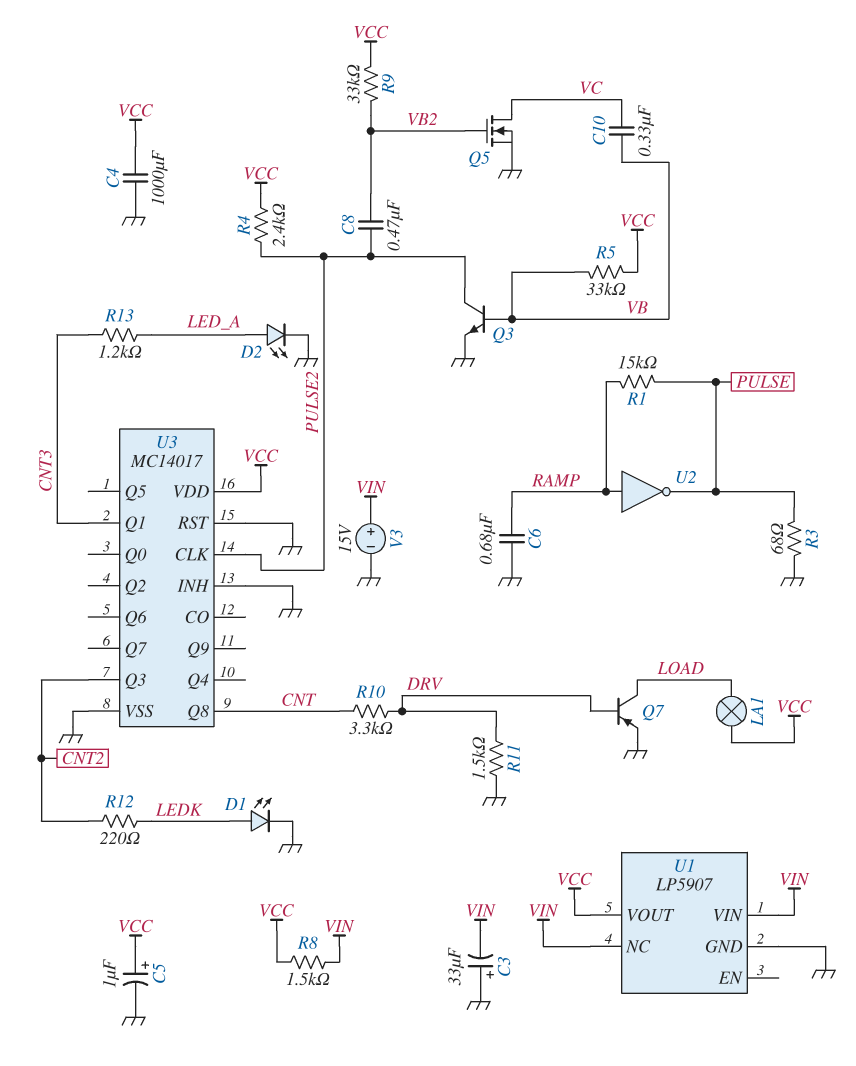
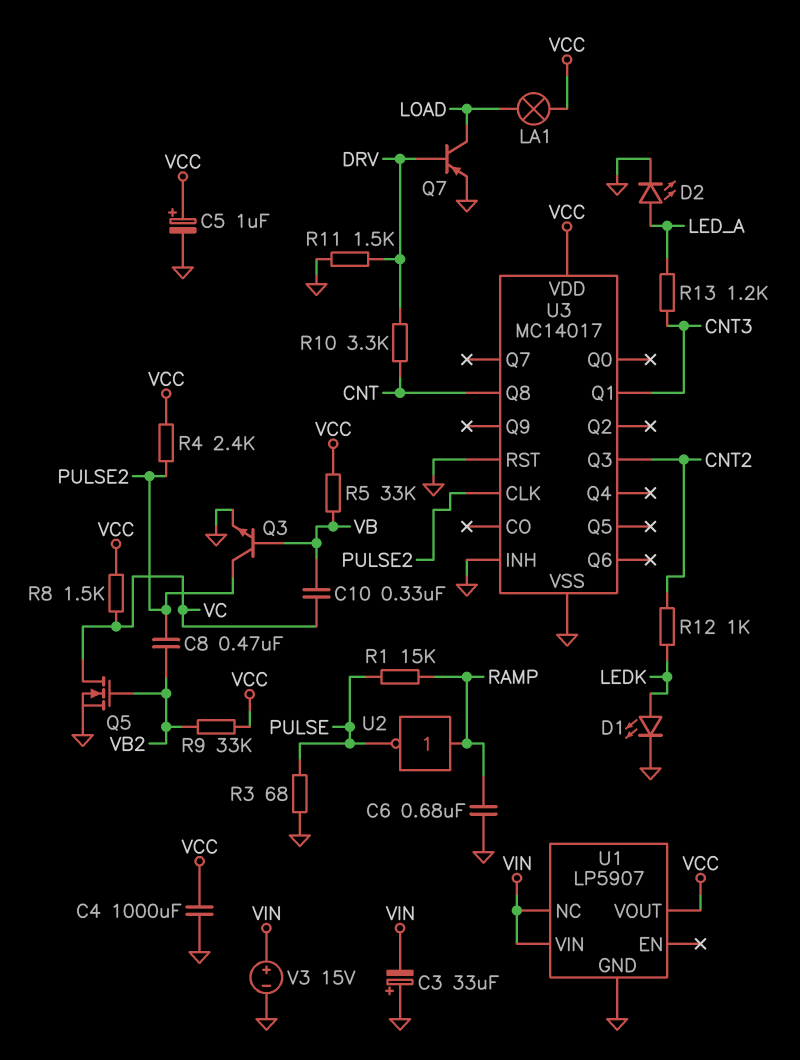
R8: 1.5k (VCC, VIN) -> 1.5k (VC, VCC)
R12: 220 (CNT2, LEDK) -> 1k (CNT2, LEDK)

